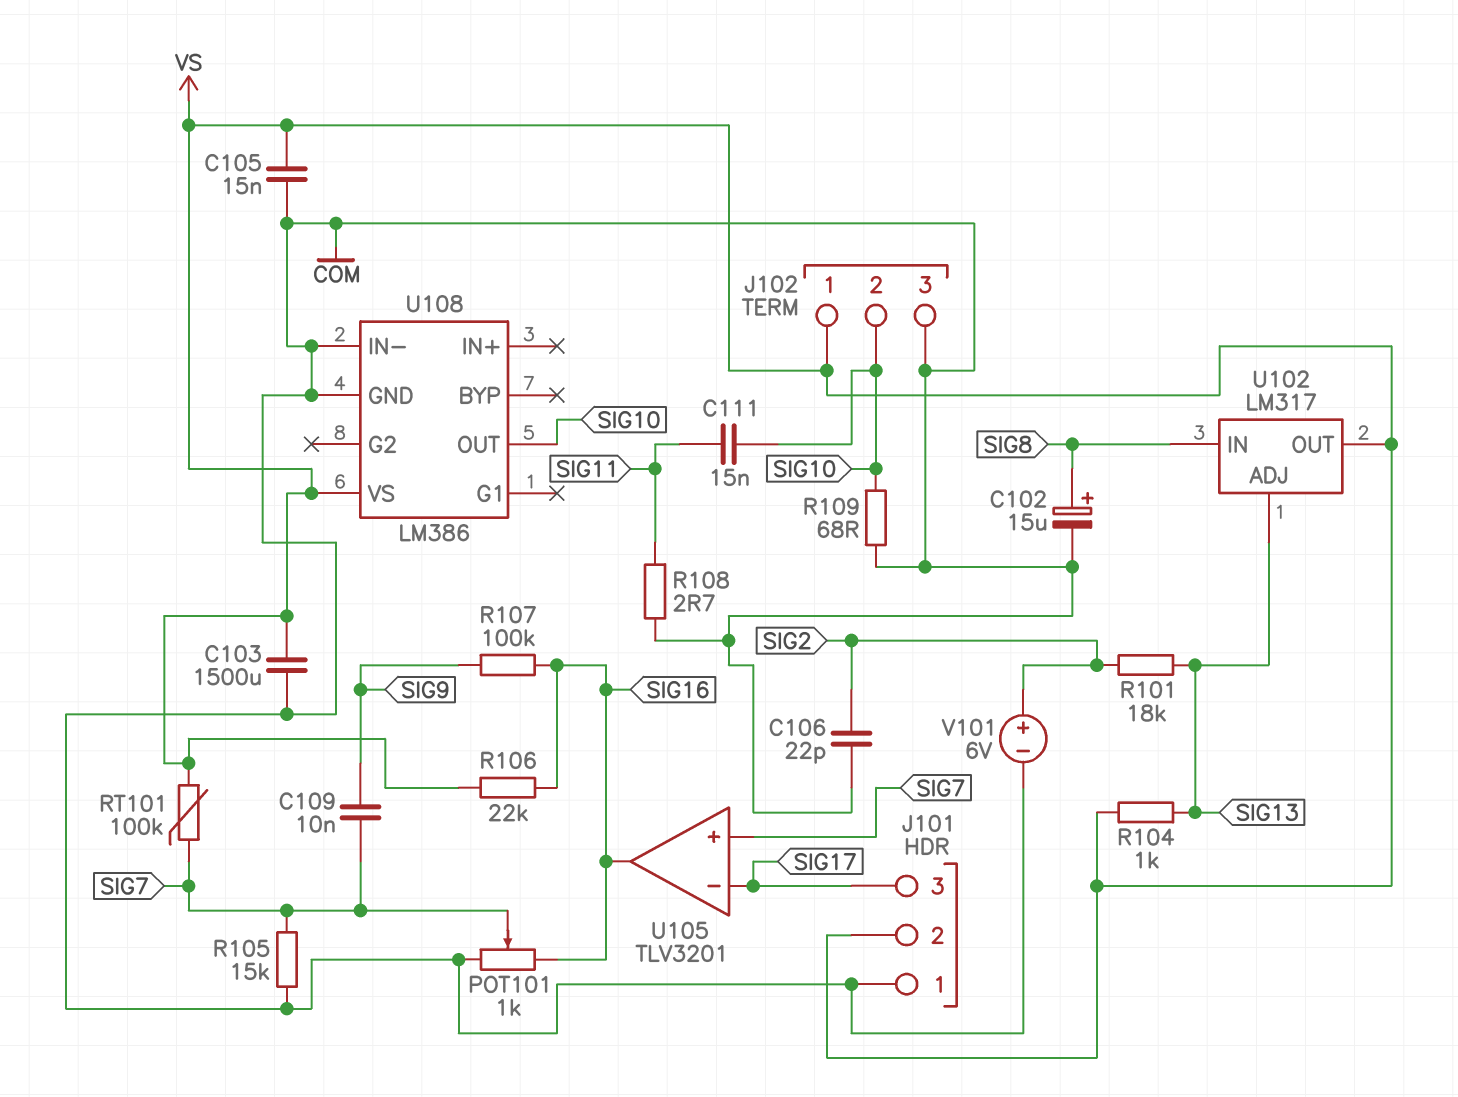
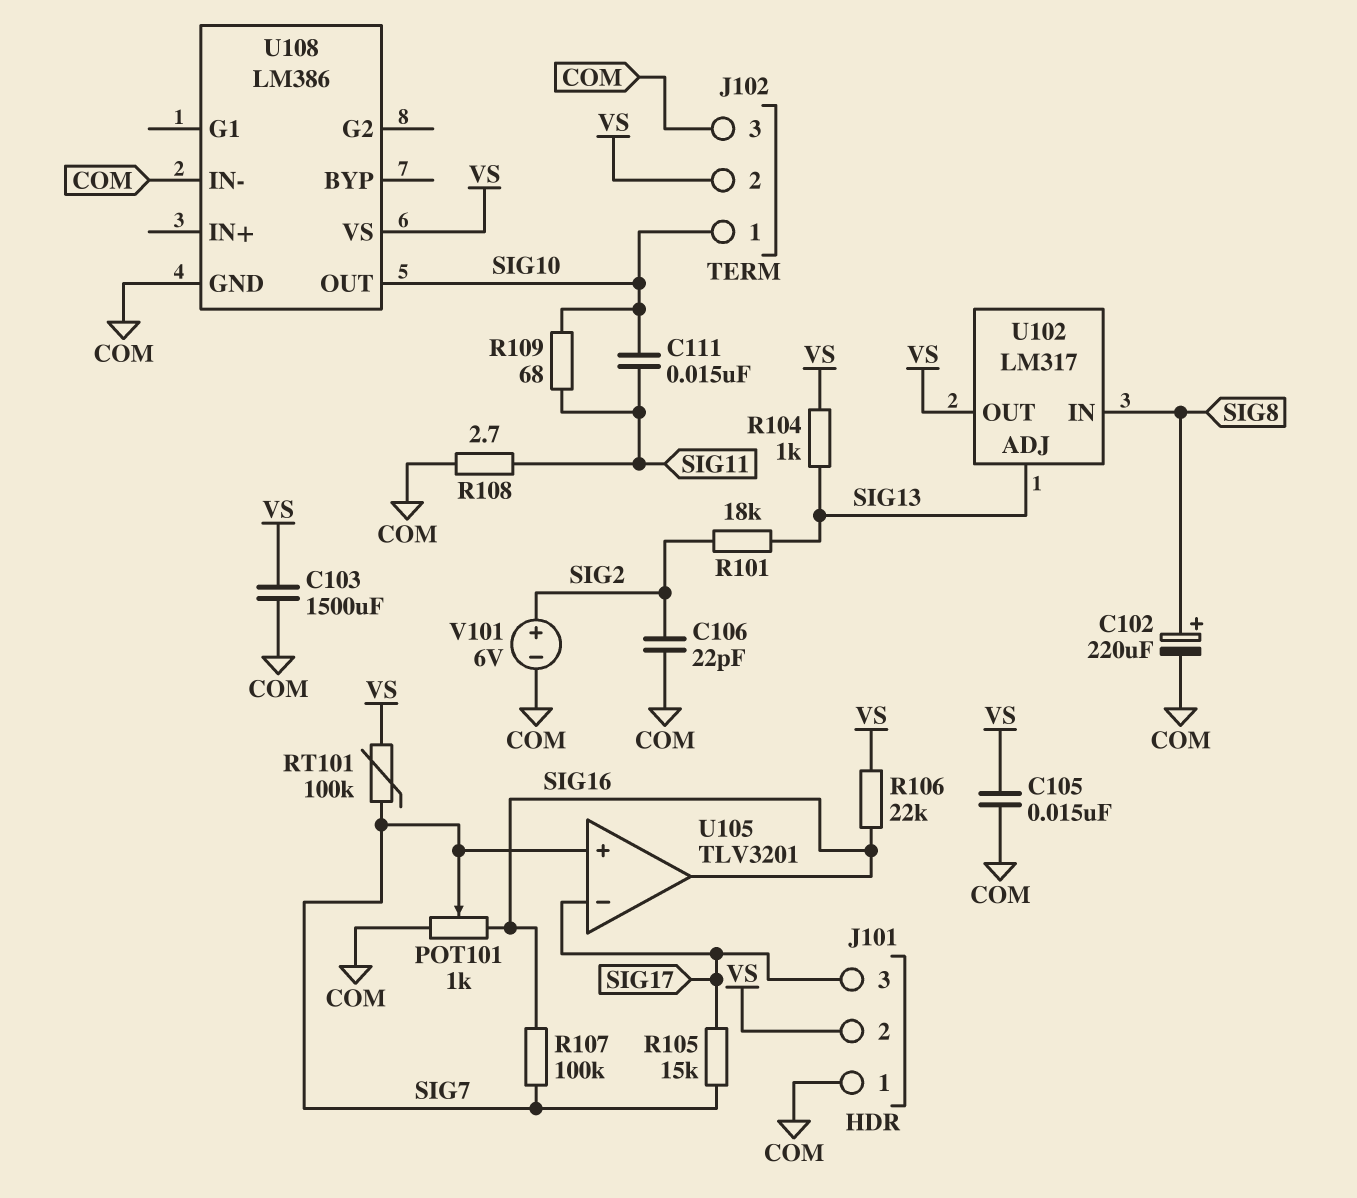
C102: 15uF (plus SIG8, minus COM) -> 220uF (plus SIG8, minus COM)
C109: 10nF (SIG7, SIG9) -> none
J102 pin 1: VS -> SIG10
J102 pin 2: SIG10 -> VS
R105: 15k (COM, SIG7) -> 15k (SIG7, SIG17)
R107: 100k (SIG9, SIG16) -> 100k (SIG7, SIG16)
R109: 68 (COM, SIG10) -> 68 (SIG10, SIG11)

